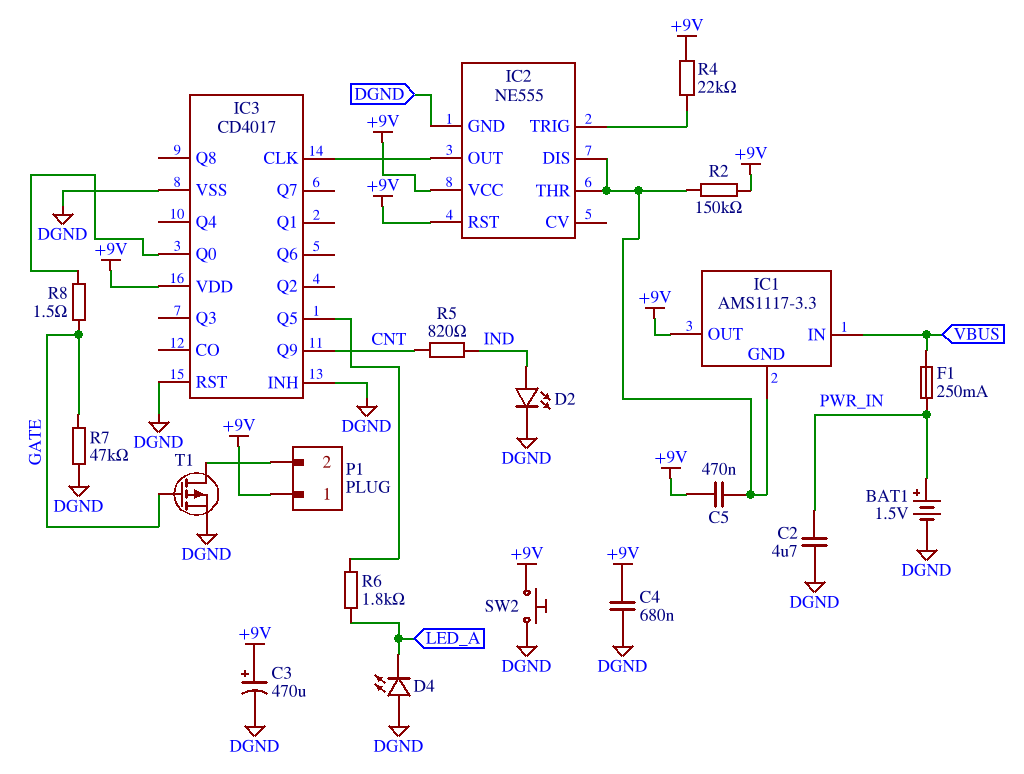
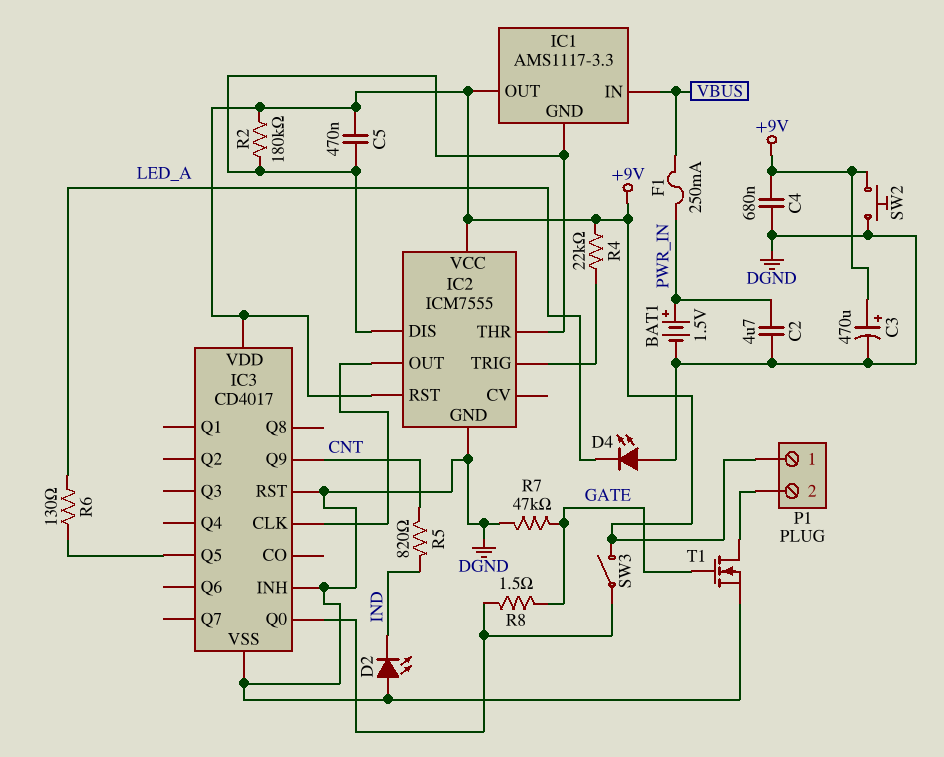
D2: LED (A IND, K DGND) -> LED (A DGND, K IND)
IC2: NE555 -> ICM7555
R2: 150k (+9V, IC1/GND) -> 180k (+9V, IC1/GND)
R6: 1.8k (IC3/Q5, LED_A) -> 130 (IC3/Q5, LED_A)
SW3: none -> switch (+9V, IC3/Q0)
T1: PMOS (G GATE, D P1/2, S DGND) -> NMOS (G GATE, D P1/2, S DGND)

